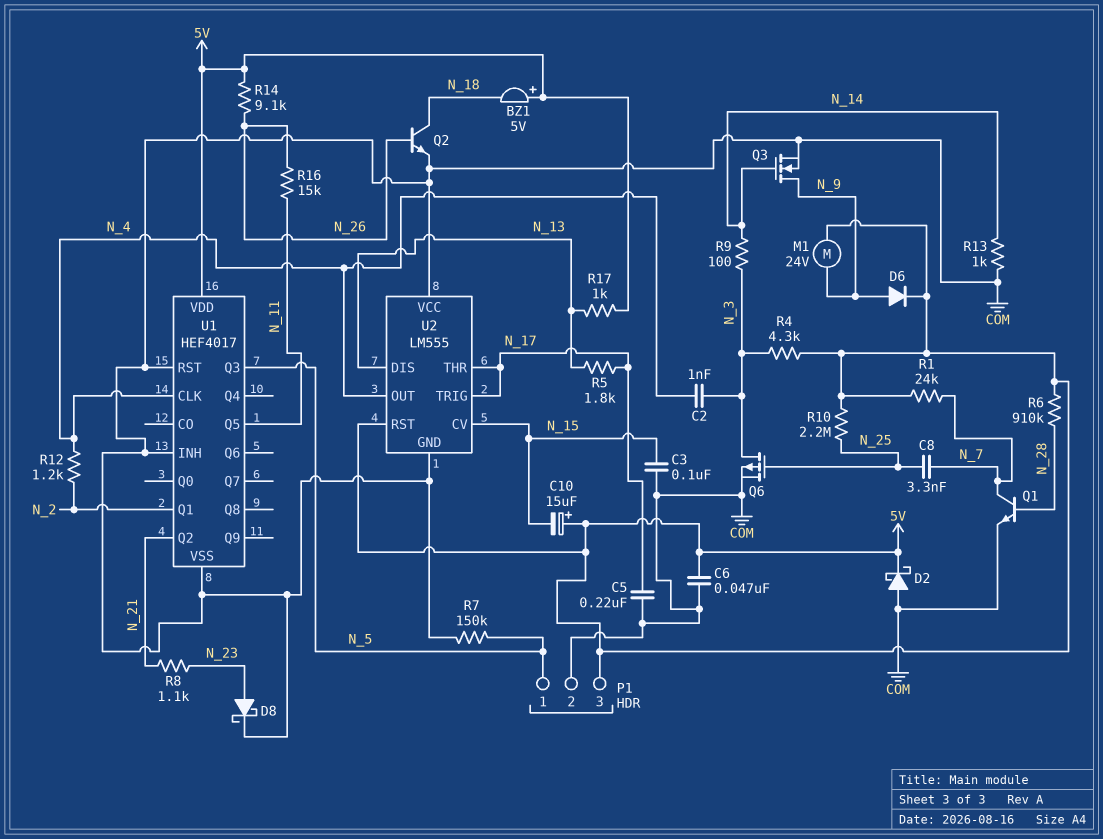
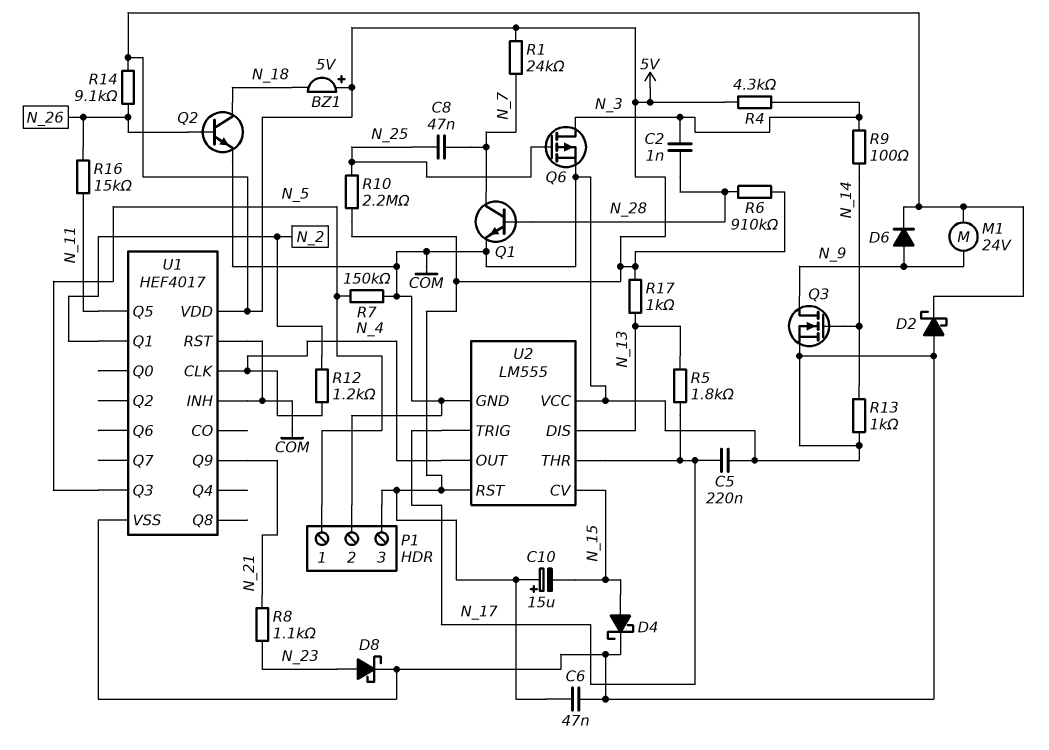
C2: 1nF (N_3, N_4) -> 1nF (N_3, N_28)
C3: 100nF (COM, N_15) -> none
C8: 3.3nF (N_7, N_25) -> 47nF (N_7, N_25)
D4: none -> schottky (A N_15, K COM)
U1 pin Q2: N_21 -> none
U1 pin Q9: none -> N_21

